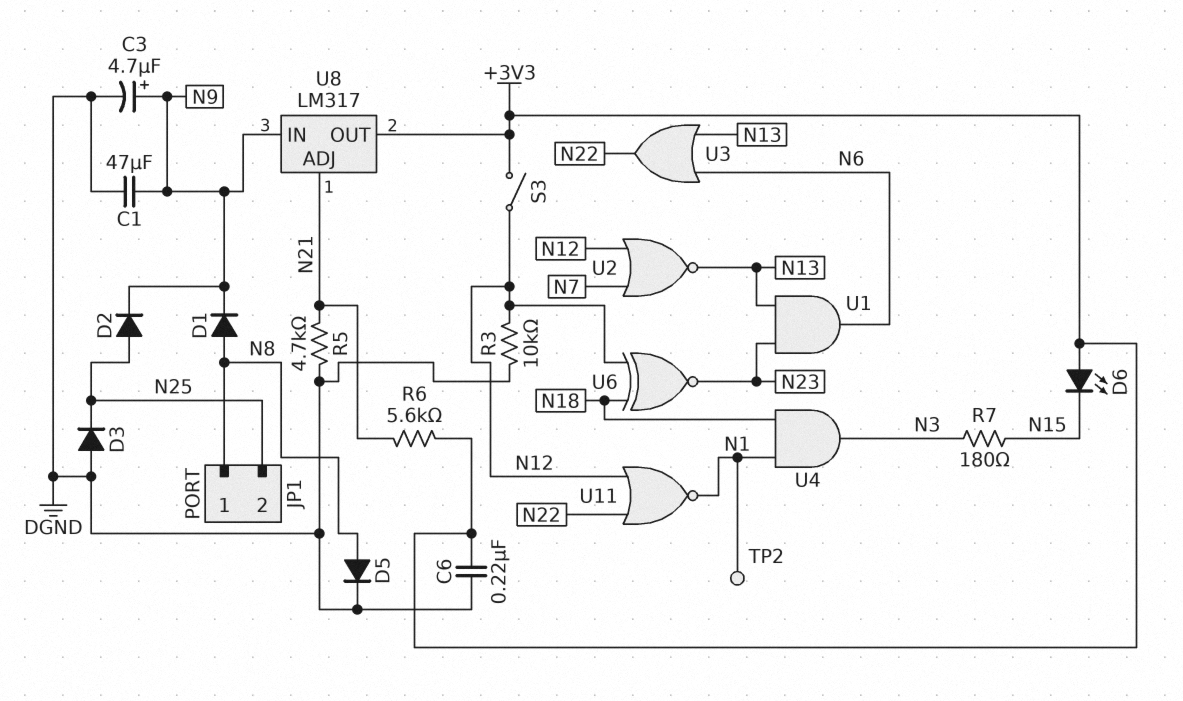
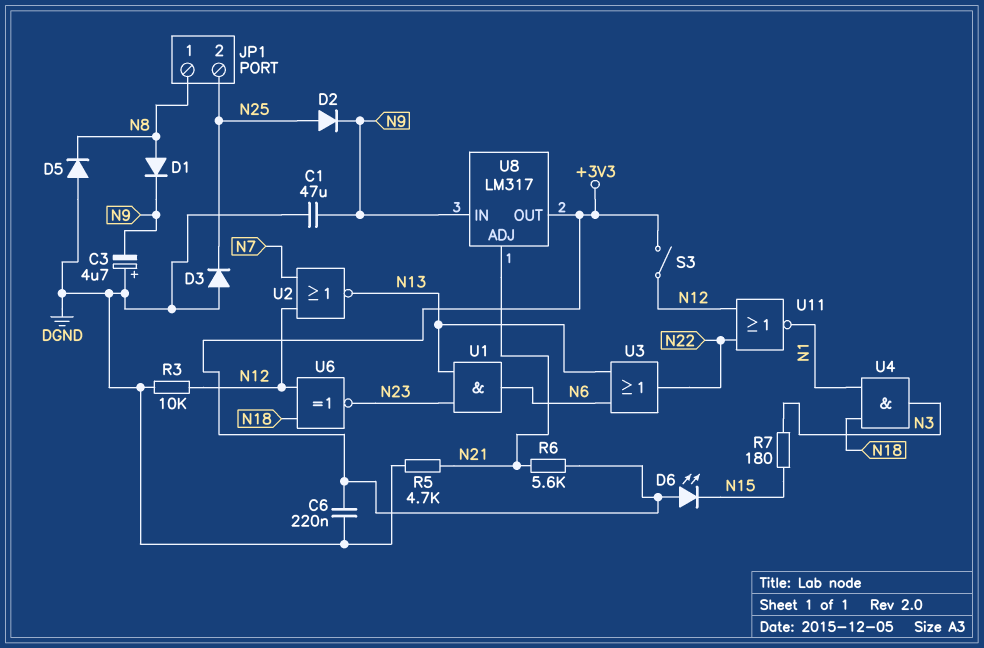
C3: 4.7uF (plus N9, minus DGND) -> 4.7uF (plus DGND, minus N9)
D5: diode (A N8, K DGND) -> diode (A DGND, K N8)
TP2: test point (N1) -> none

